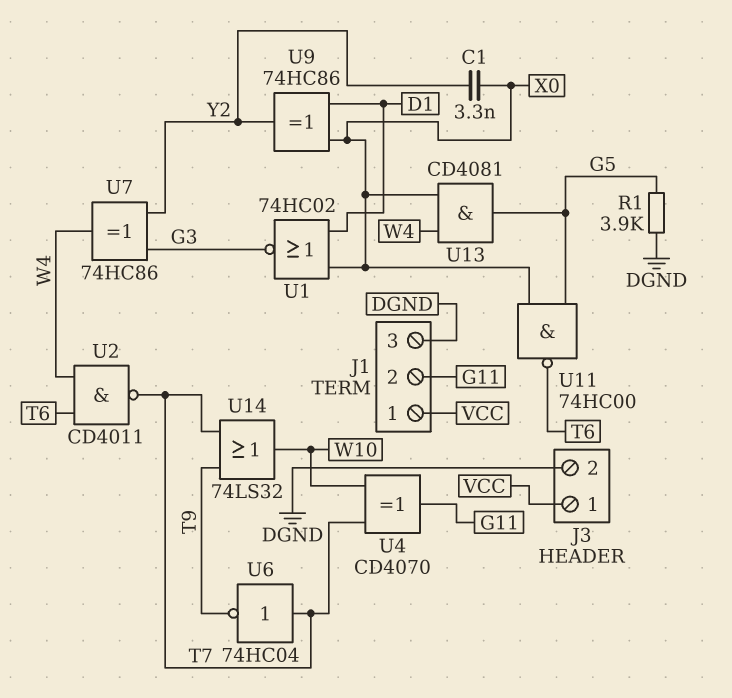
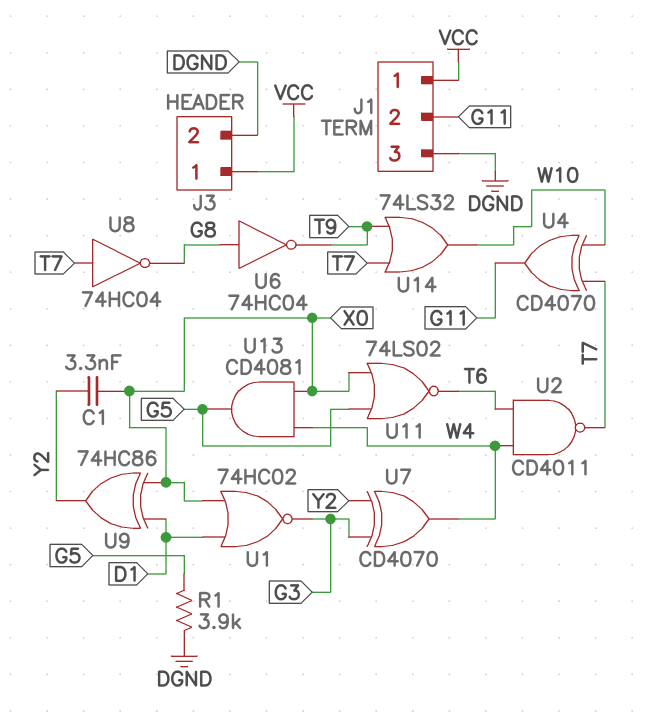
U6: NOT 74HC04 (in T7, out T9) -> NOT 74HC04 (in G8, out T9)
U7: XOR 74HC86 (in G3, in Y2, out W4) -> XOR CD4070 (in G3, in Y2, out W4)
U8: none -> NOT 74HC04 (in T7, out G8)
U11: NAND 74HC00 (in G5, in X0, out T6) -> NOR 74LS02 (in G5, in X0, out T6)

